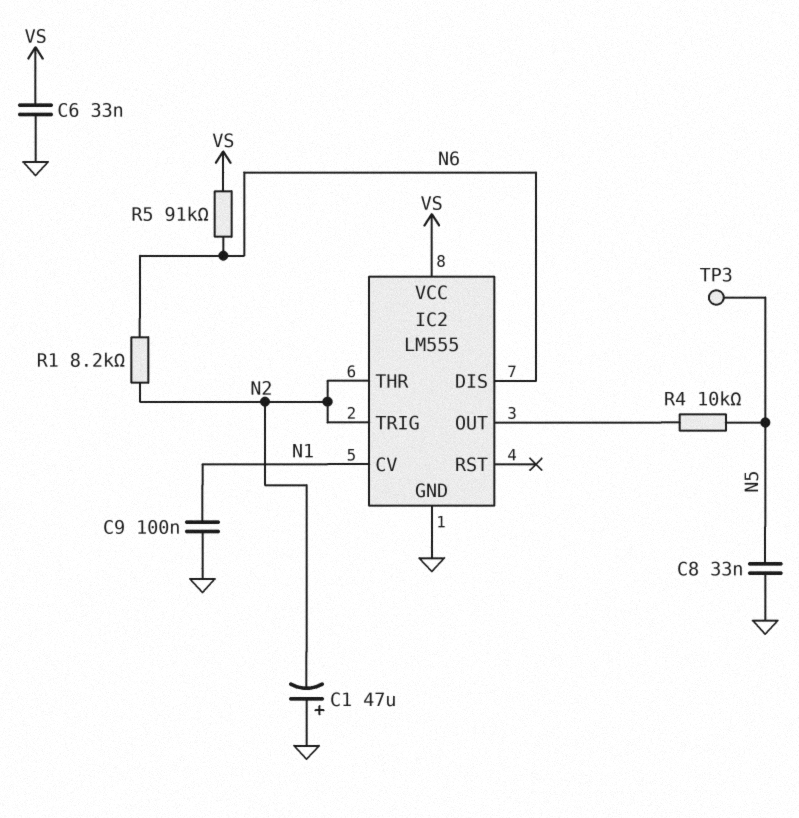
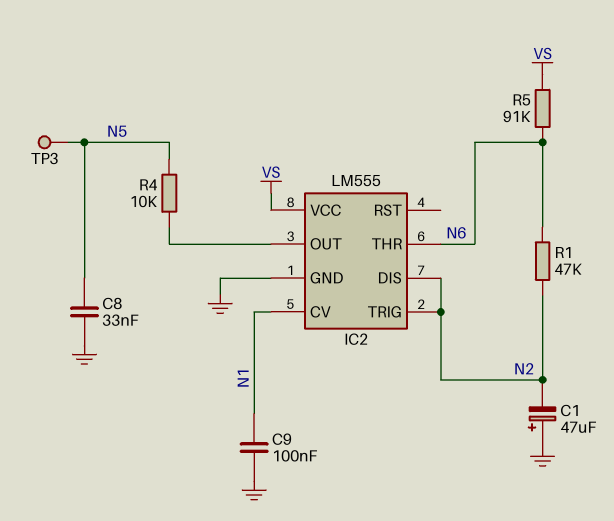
C6: 33nF (GND, VS) -> none
IC2 pin DIS: N6 -> N2
IC2 pin THR: N2 -> N6
R1: 8.2k (N2, N6) -> 47k (N2, N6)

